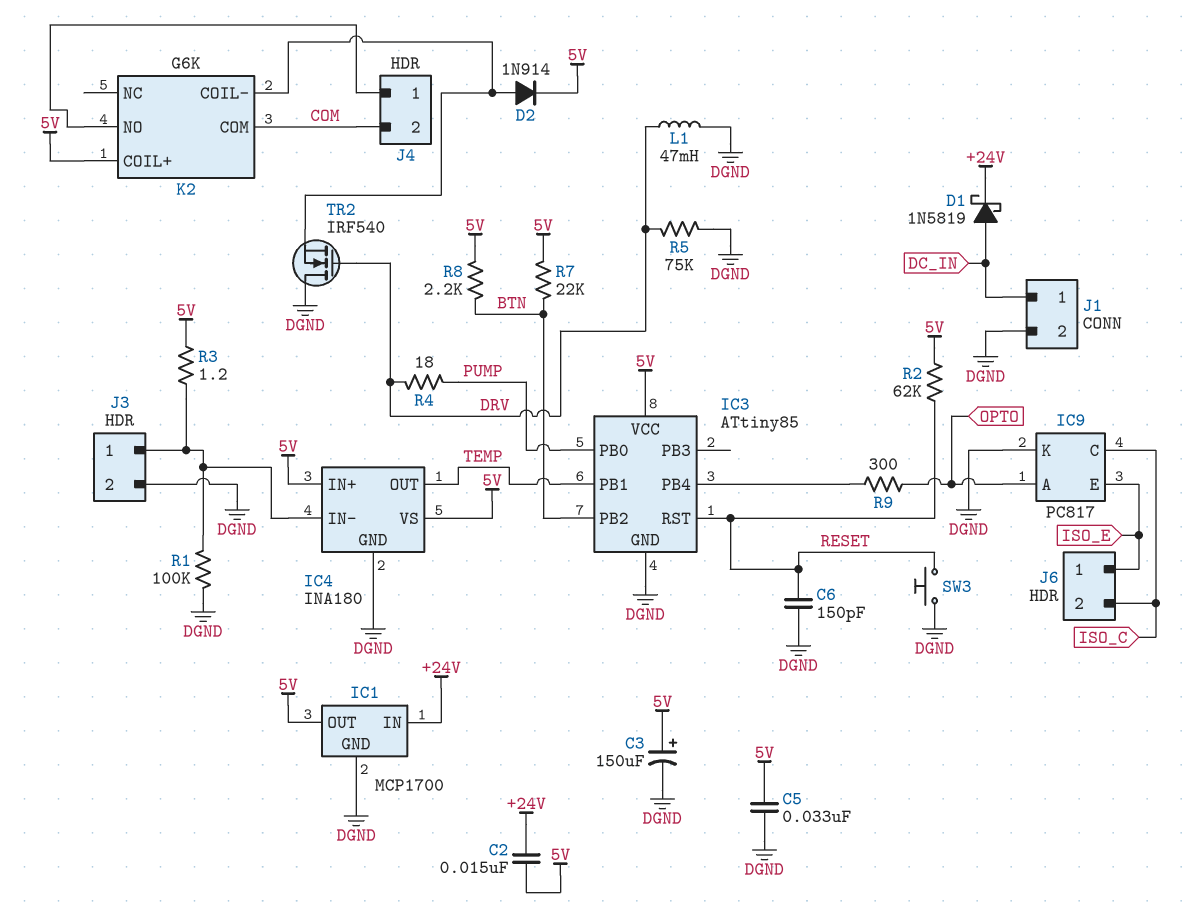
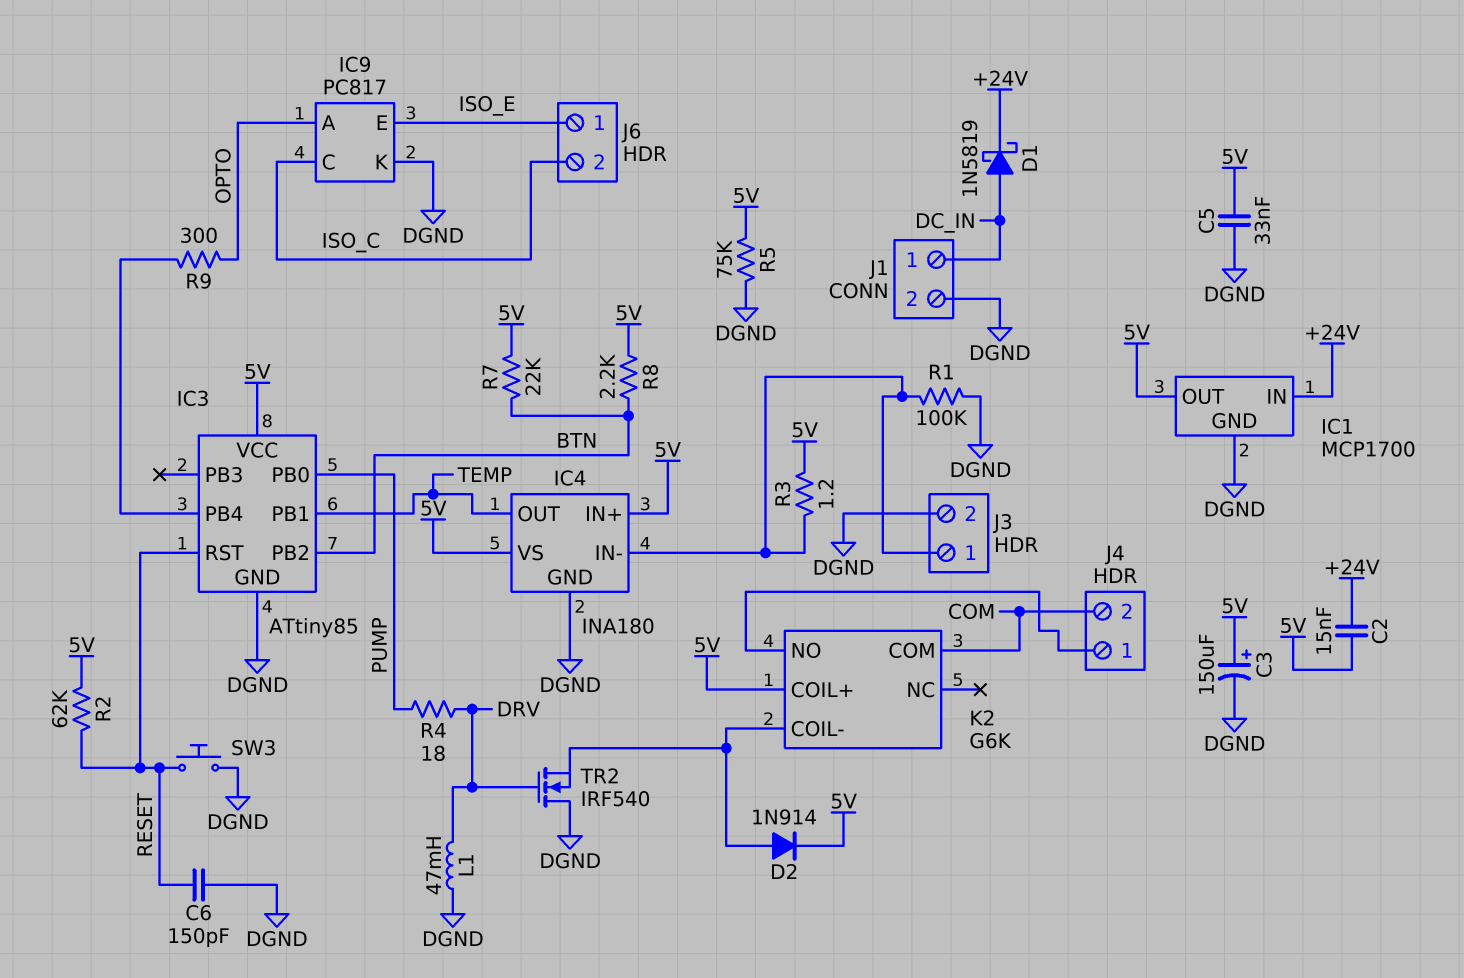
R5: 75k (DGND, DRV) -> 75k (5V, DGND)

